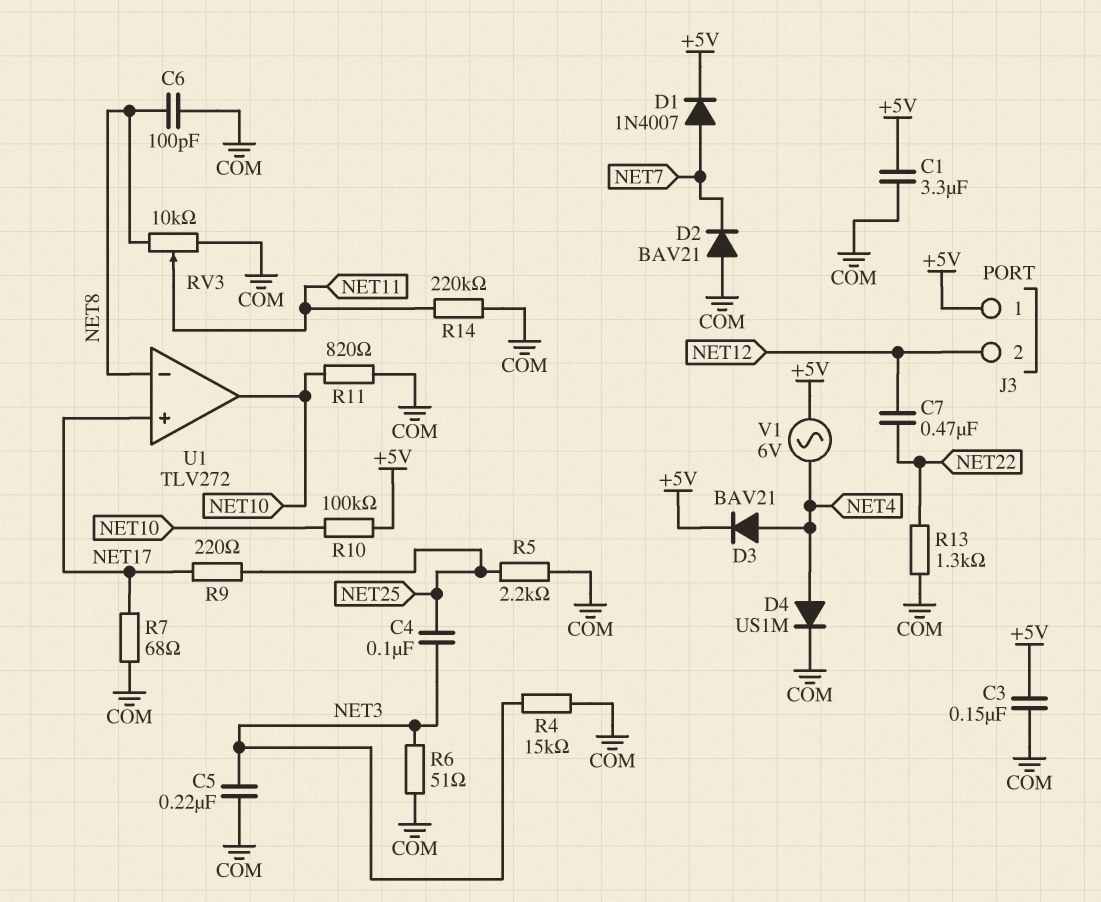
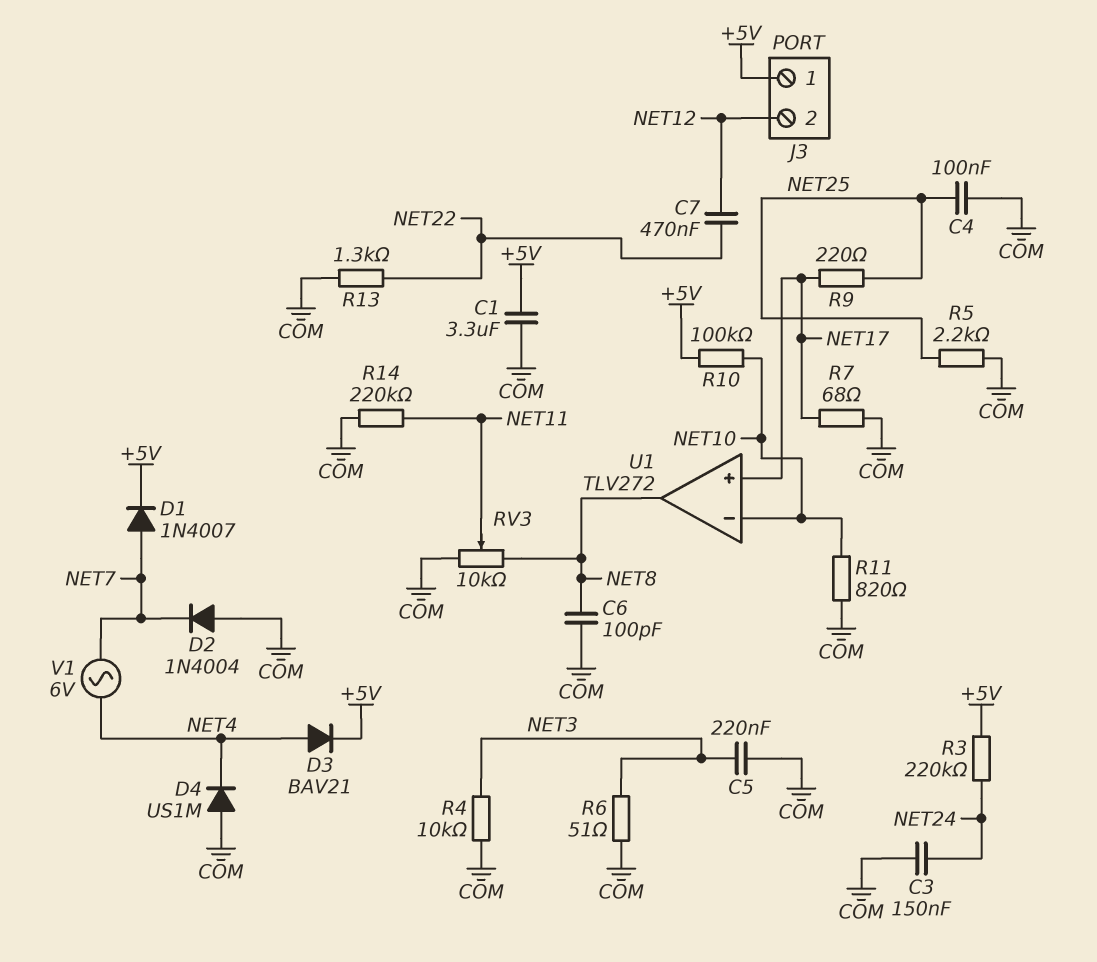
C3: 150nF (+5V, COM) -> 150nF (COM, NET24)
C4: 100nF (NET3, NET25) -> 100nF (COM, NET25)
D2: diode BAV21 (A COM, K NET7) -> diode 1N4004 (A COM, K NET7)
D4: diode US1M (A NET4, K COM) -> diode US1M (A COM, K NET4)
R3: none -> 220k (+5V, NET24)
R4: 15k (COM, NET3) -> 10k (COM, NET3)
U1 pin in-: NET8 -> NET10
U1 pin out: NET10 -> NET8
V1: AC 6V (+5V, NET4) -> AC 6V (NET4, NET7)

